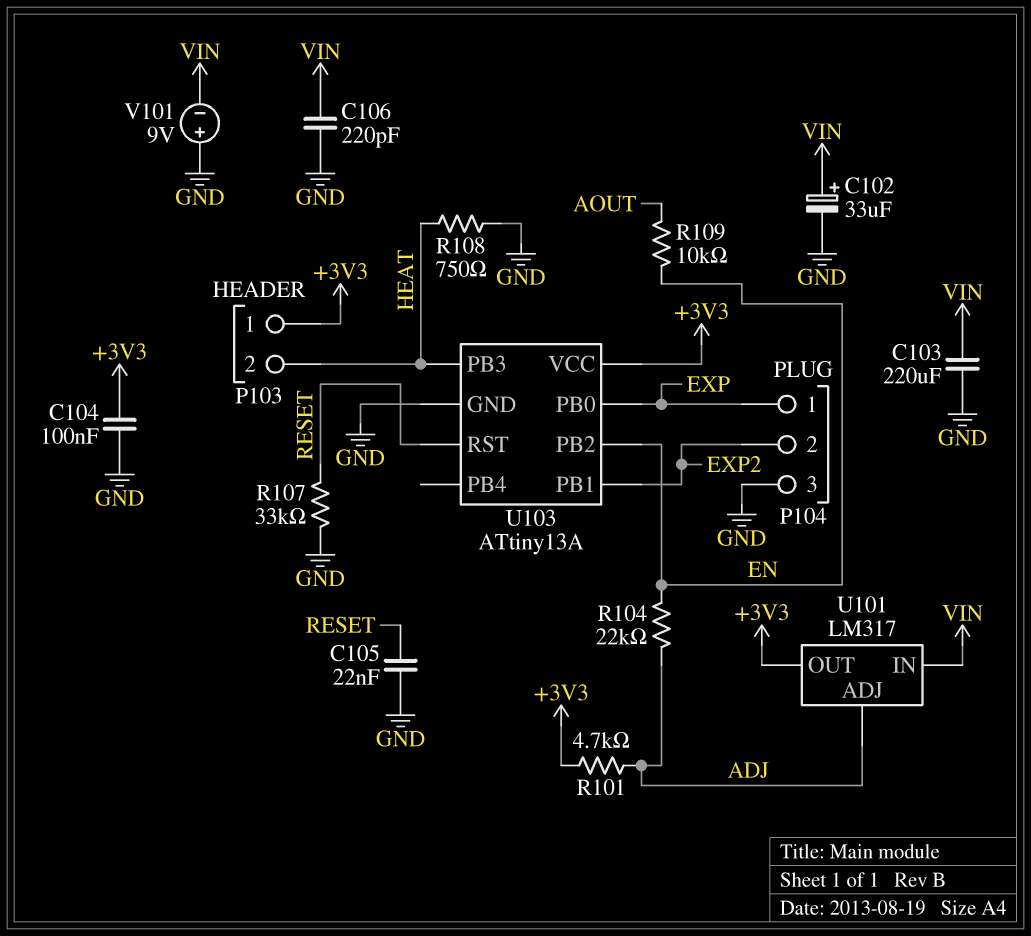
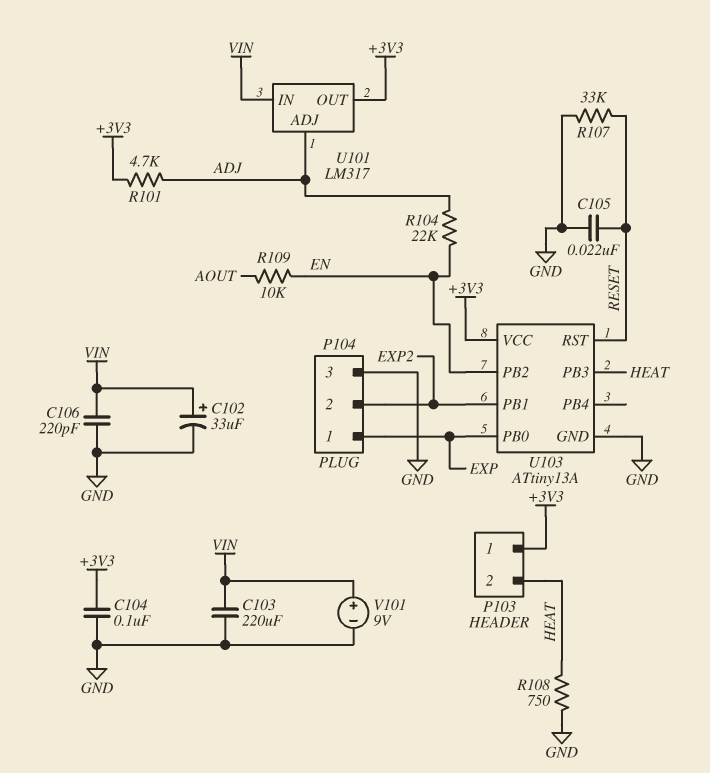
V101: 9V (plus GND, minus VIN) -> 9V (plus VIN, minus GND)

